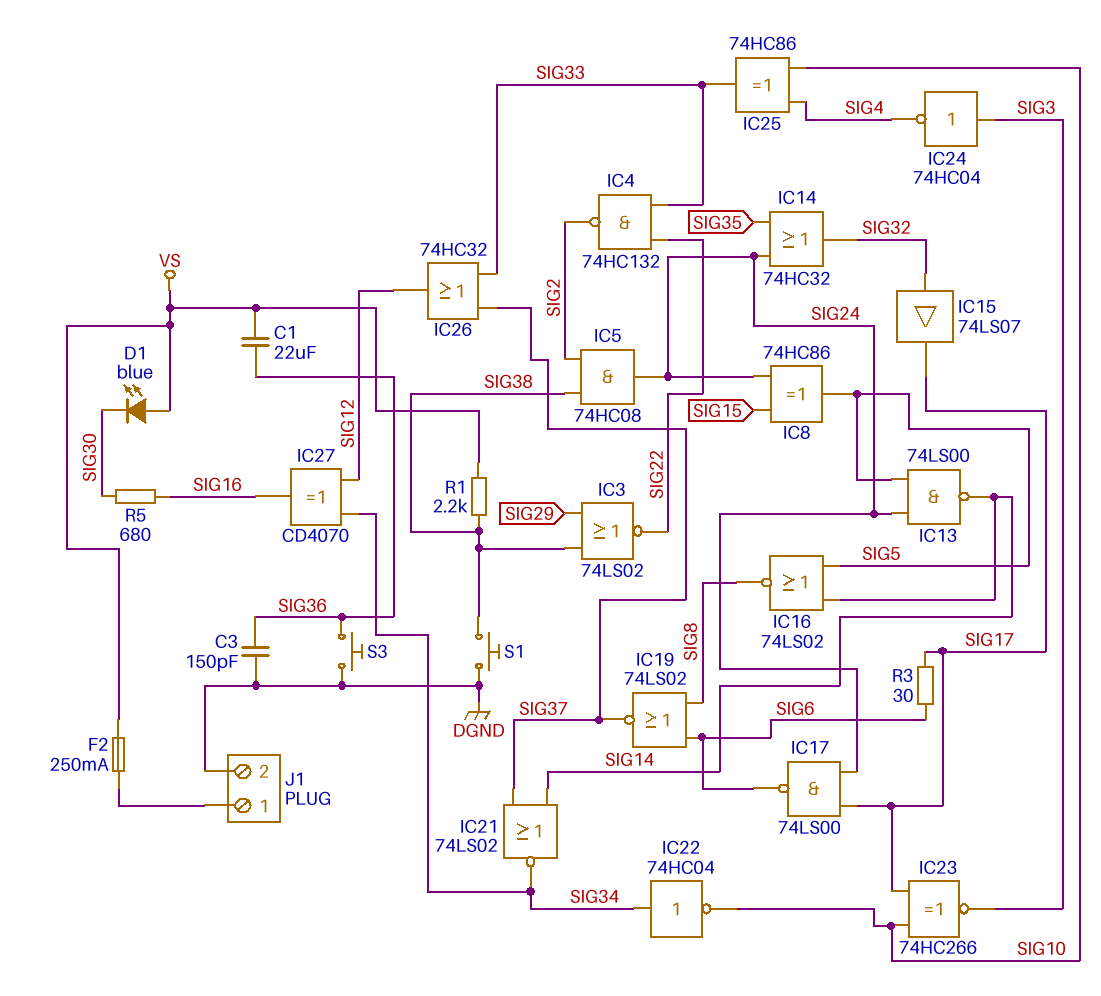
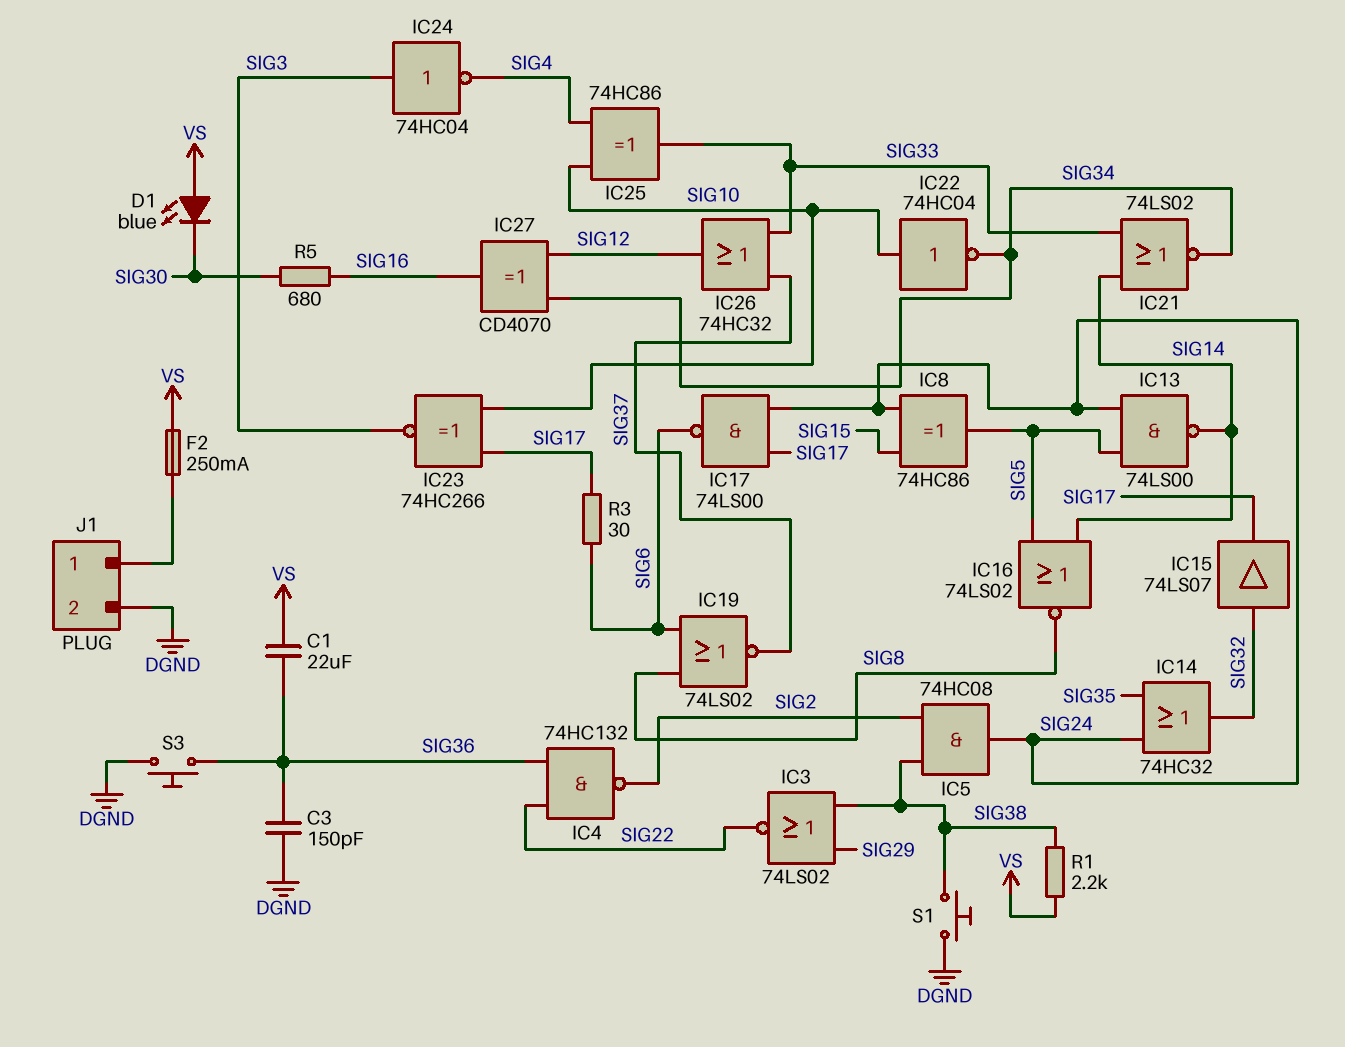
IC4: NAND 74HC132 (in SIG22, in SIG33, out SIG2) -> NAND 74HC132 (in SIG22, in SIG36, out SIG2)
IC21: NOR 74LS02 (in SIG14, in SIG37, out SIG34) -> NOR 74LS02 (in SIG14, in SIG33, out SIG34)
IC22: NOT 74HC04 (in SIG34, out SIG10) -> NOT 74HC04 (in SIG10, out SIG34)

